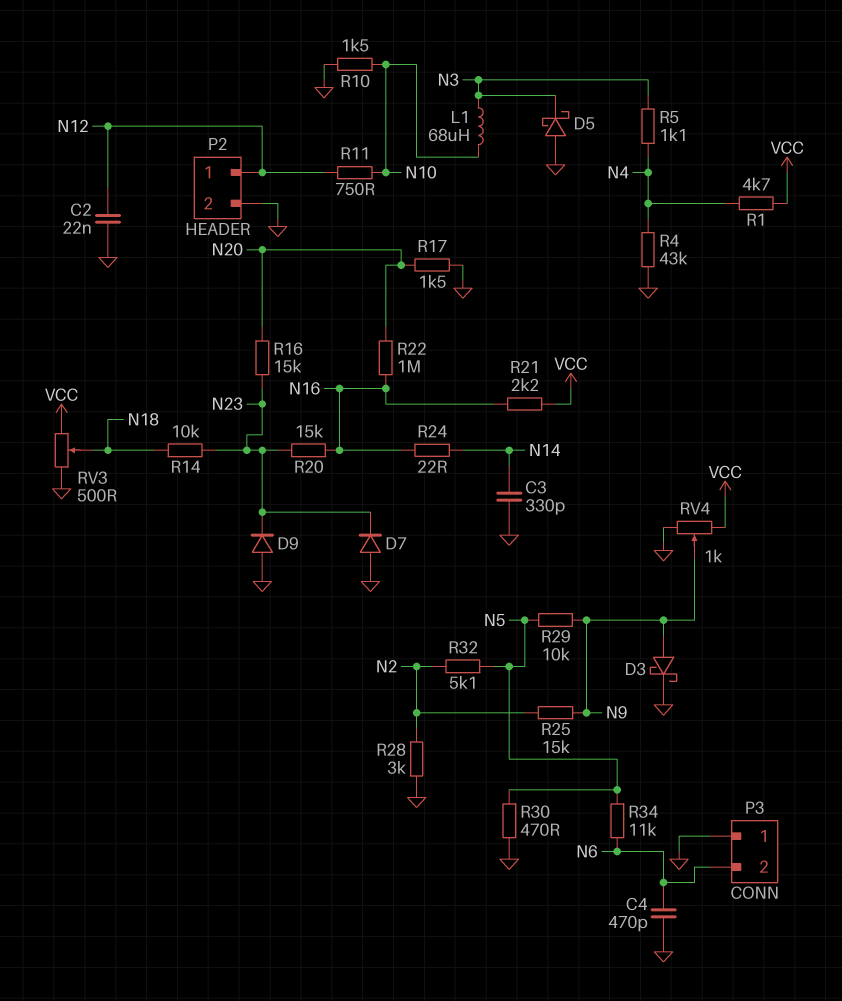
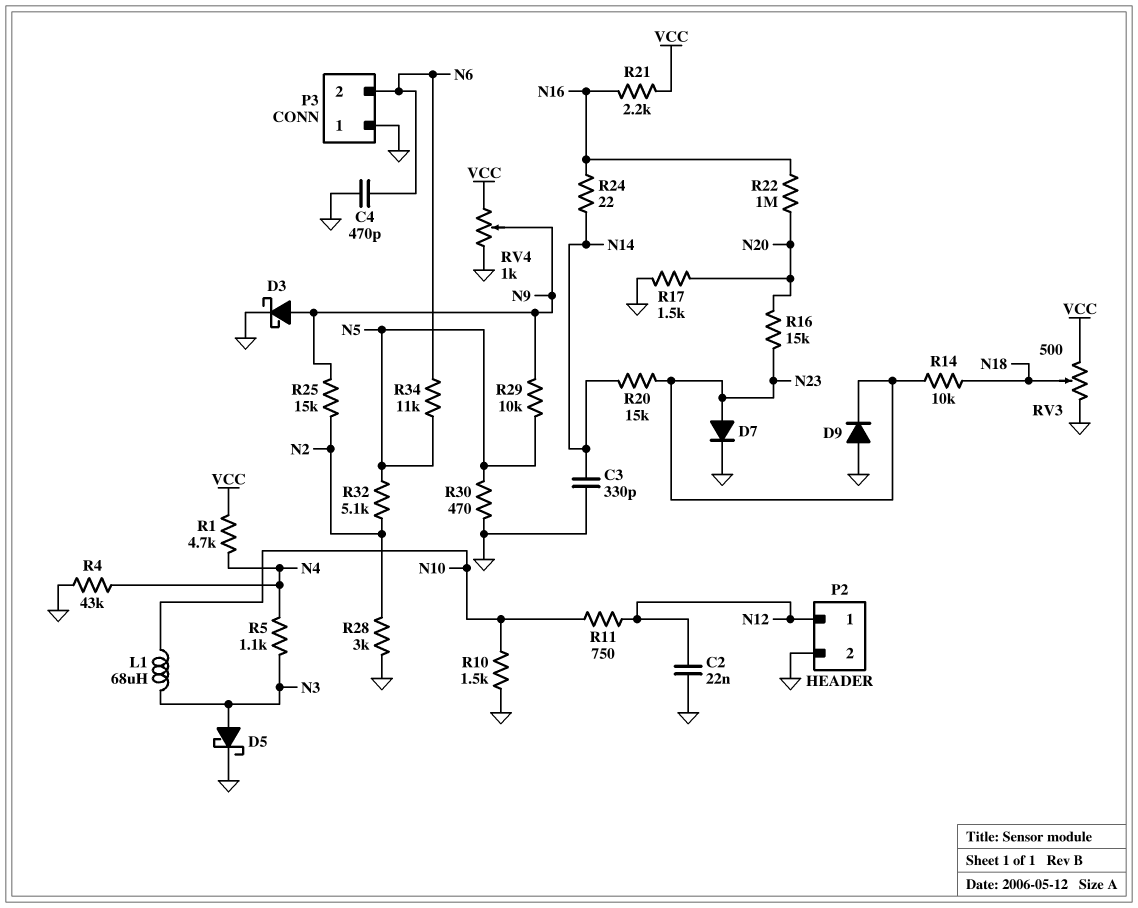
D5: schottky (A GND, K N3) -> schottky (A N3, K GND)
D7: diode (A GND, K N23) -> diode (A N23, K GND)
R20: 15k (N16, N23) -> 15k (N14, N23)

